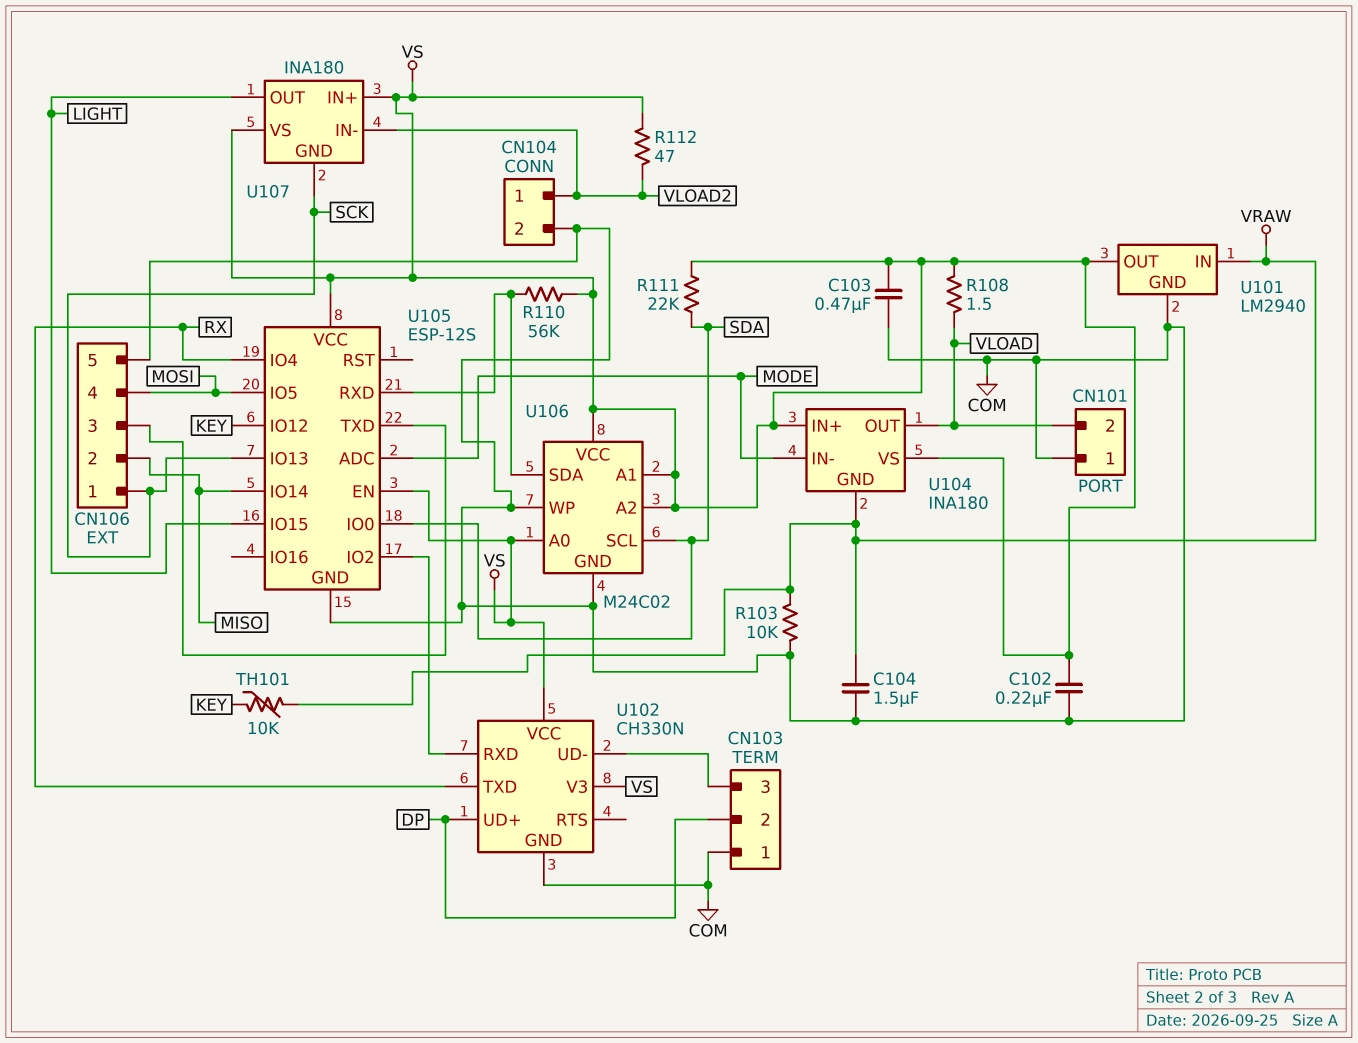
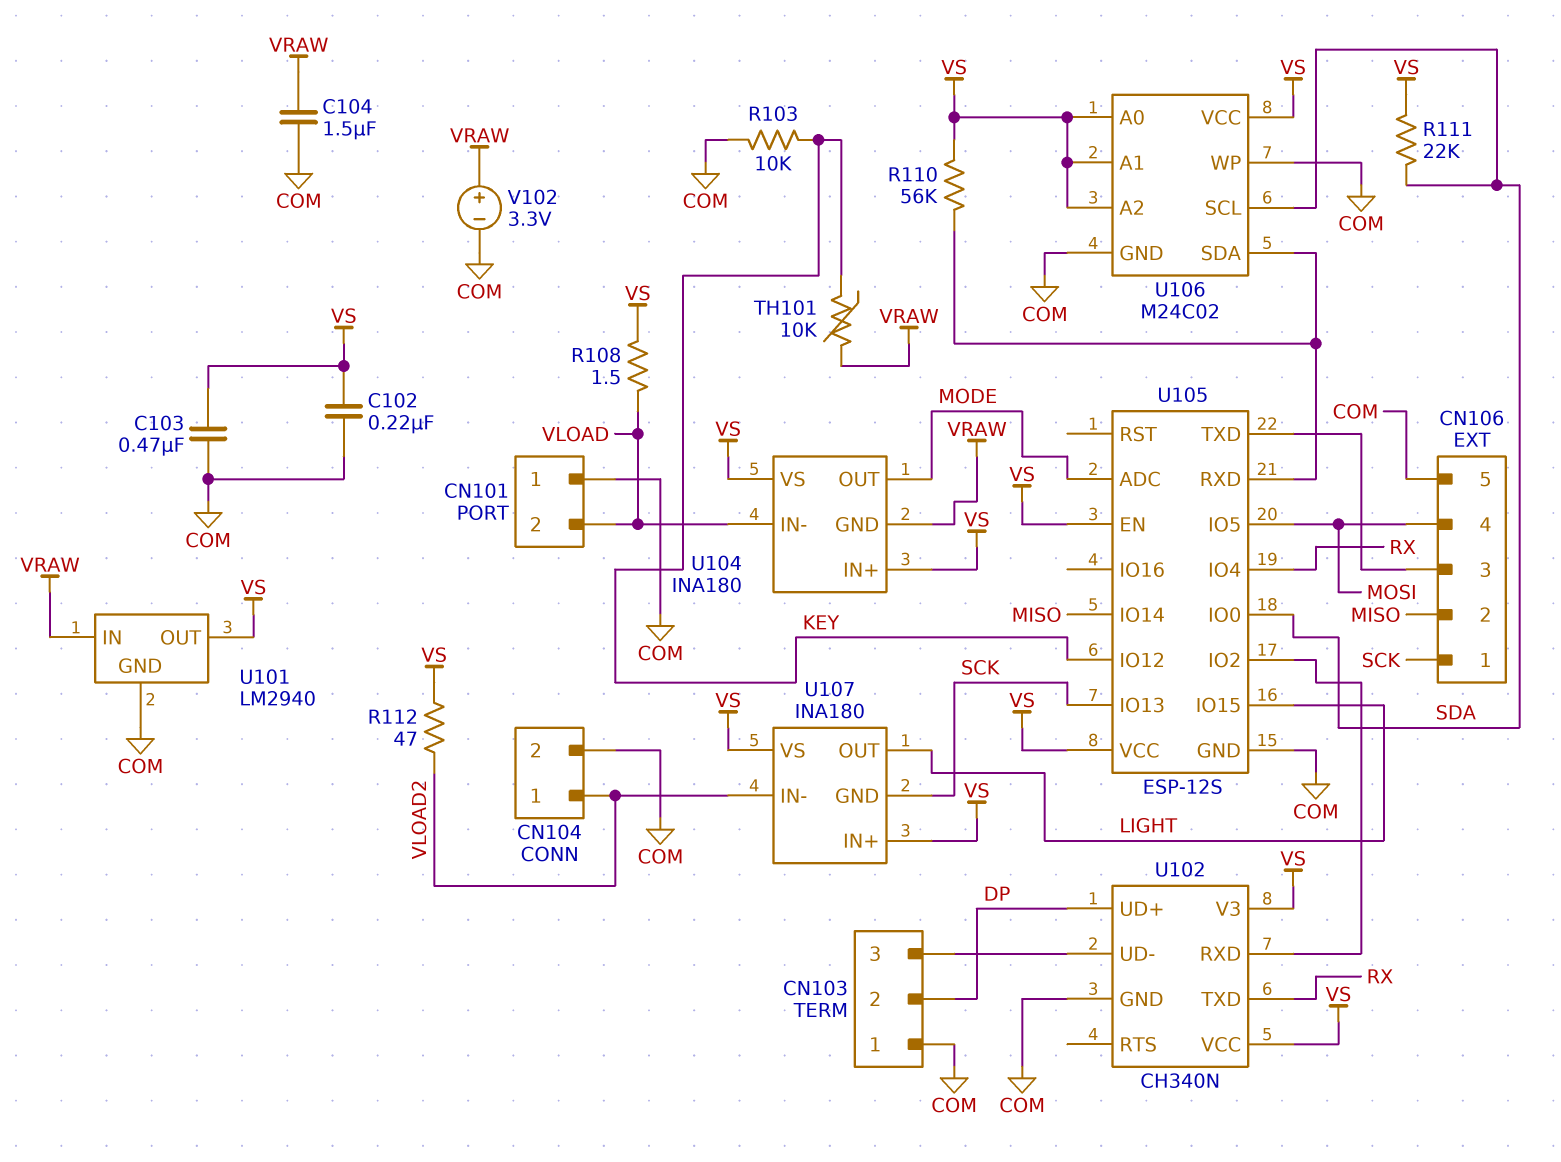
R103: 10k (COM, VRAW) -> 10k (COM, KEY)
U102: CH330N -> CH340N
U104 pin IN-: MODE -> VLOAD
U104 pin OUT: VLOAD -> MODE
V102: none -> 3.3V (plus VRAW, minus COM)

